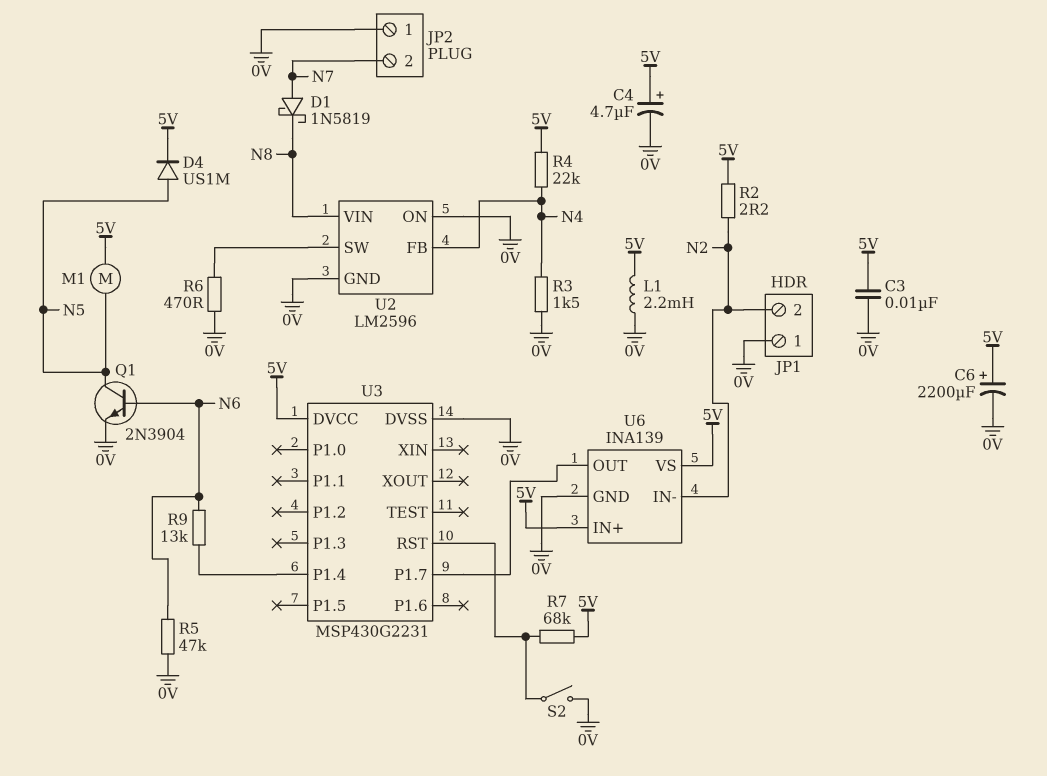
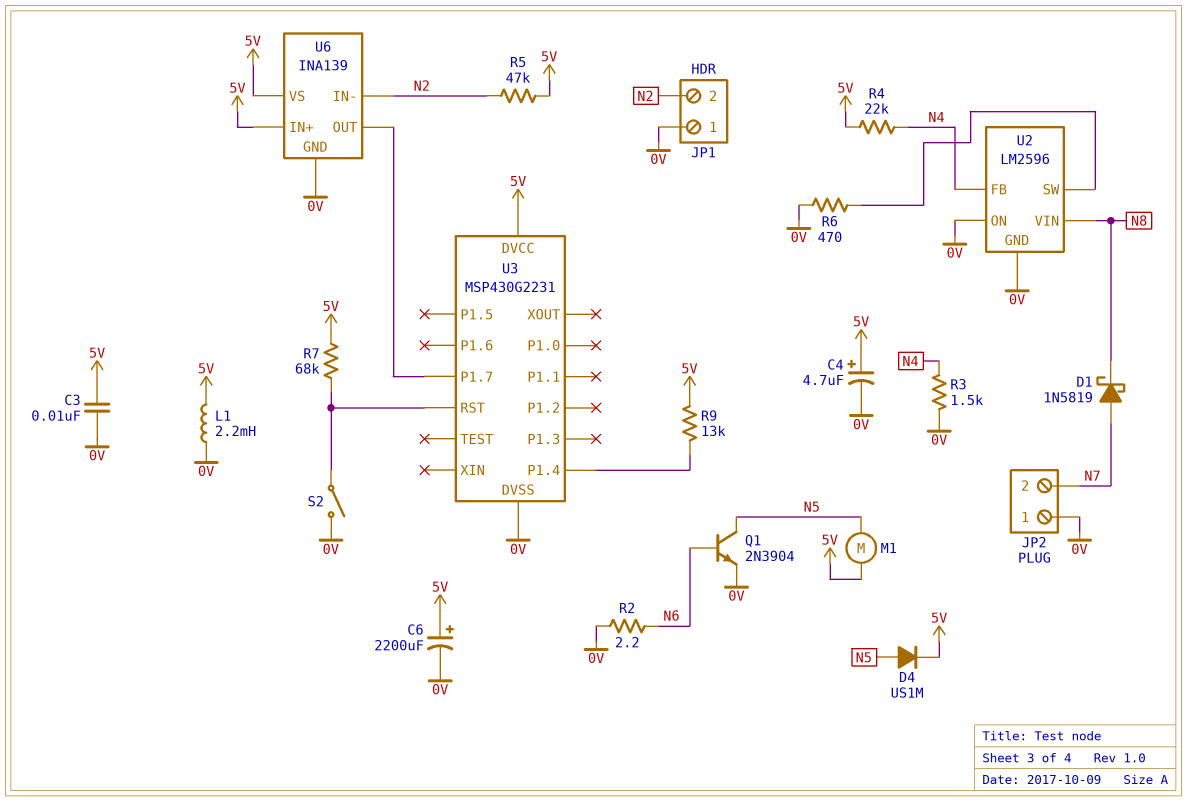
R2: 2.2 (5V, N2) -> 2.2 (0V, N6)
R5: 47k (0V, N6) -> 47k (5V, N2)
R9: 13k (N6, U3/P1.4) -> 13k (5V, U3/P1.4)

